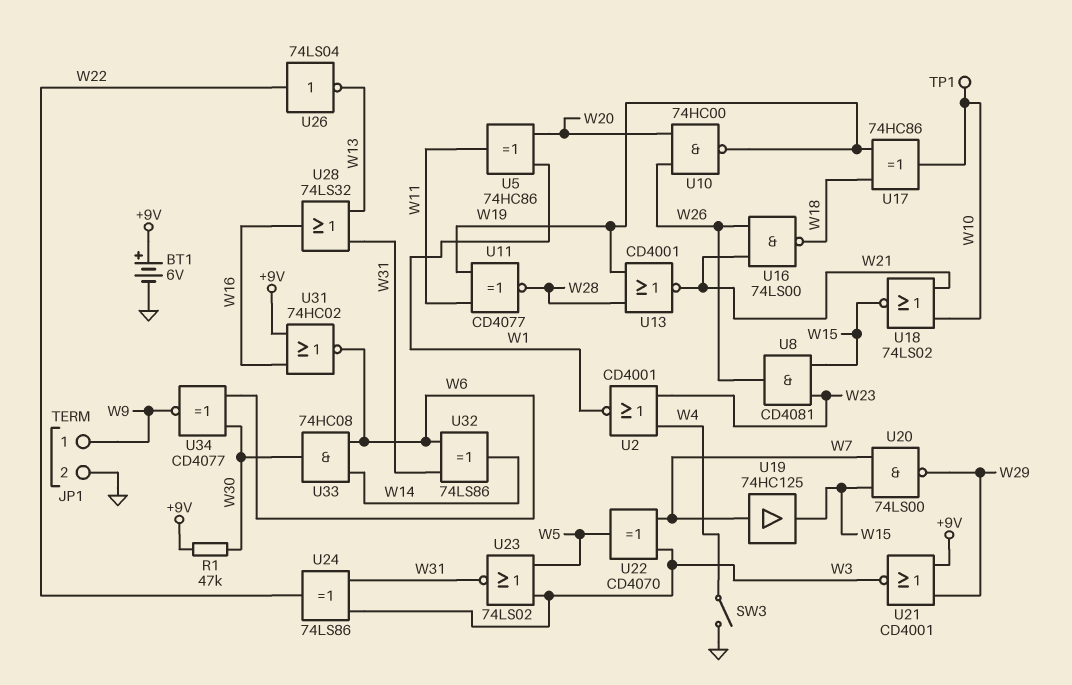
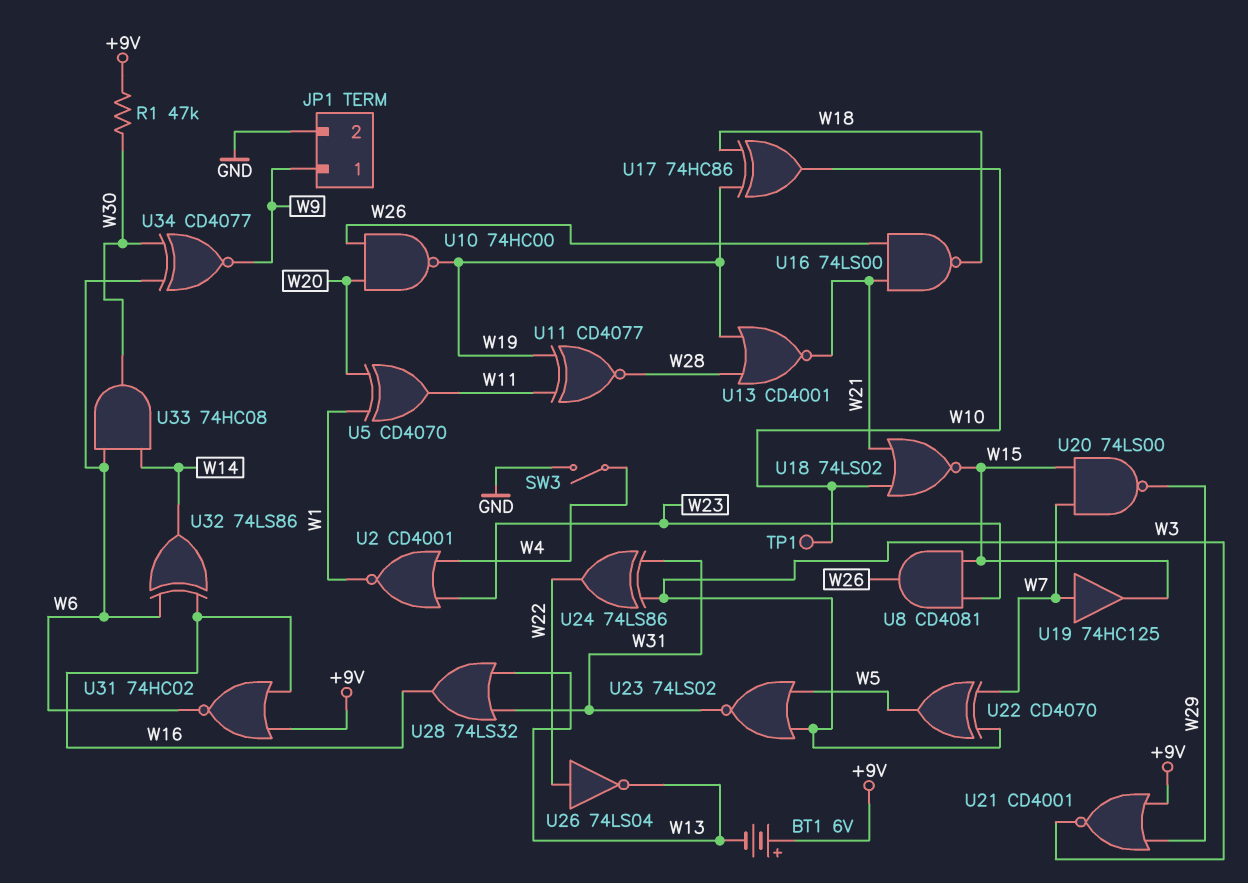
BT1: 6V (plus +9V, minus GND) -> 6V (plus +9V, minus W13)
U5: XOR 74HC86 (in W1, in W20, out W11) -> XOR CD4070 (in W1, in W20, out W11)
U32: XOR 74LS86 (in W6, in W31, out W14) -> XOR 74LS86 (in W6, in W16, out W14)

